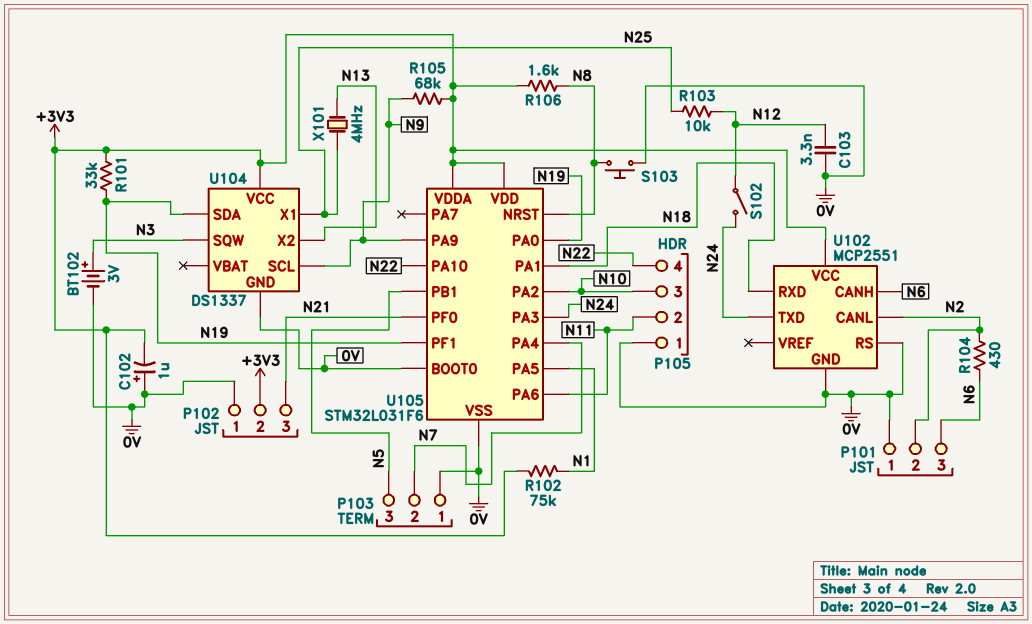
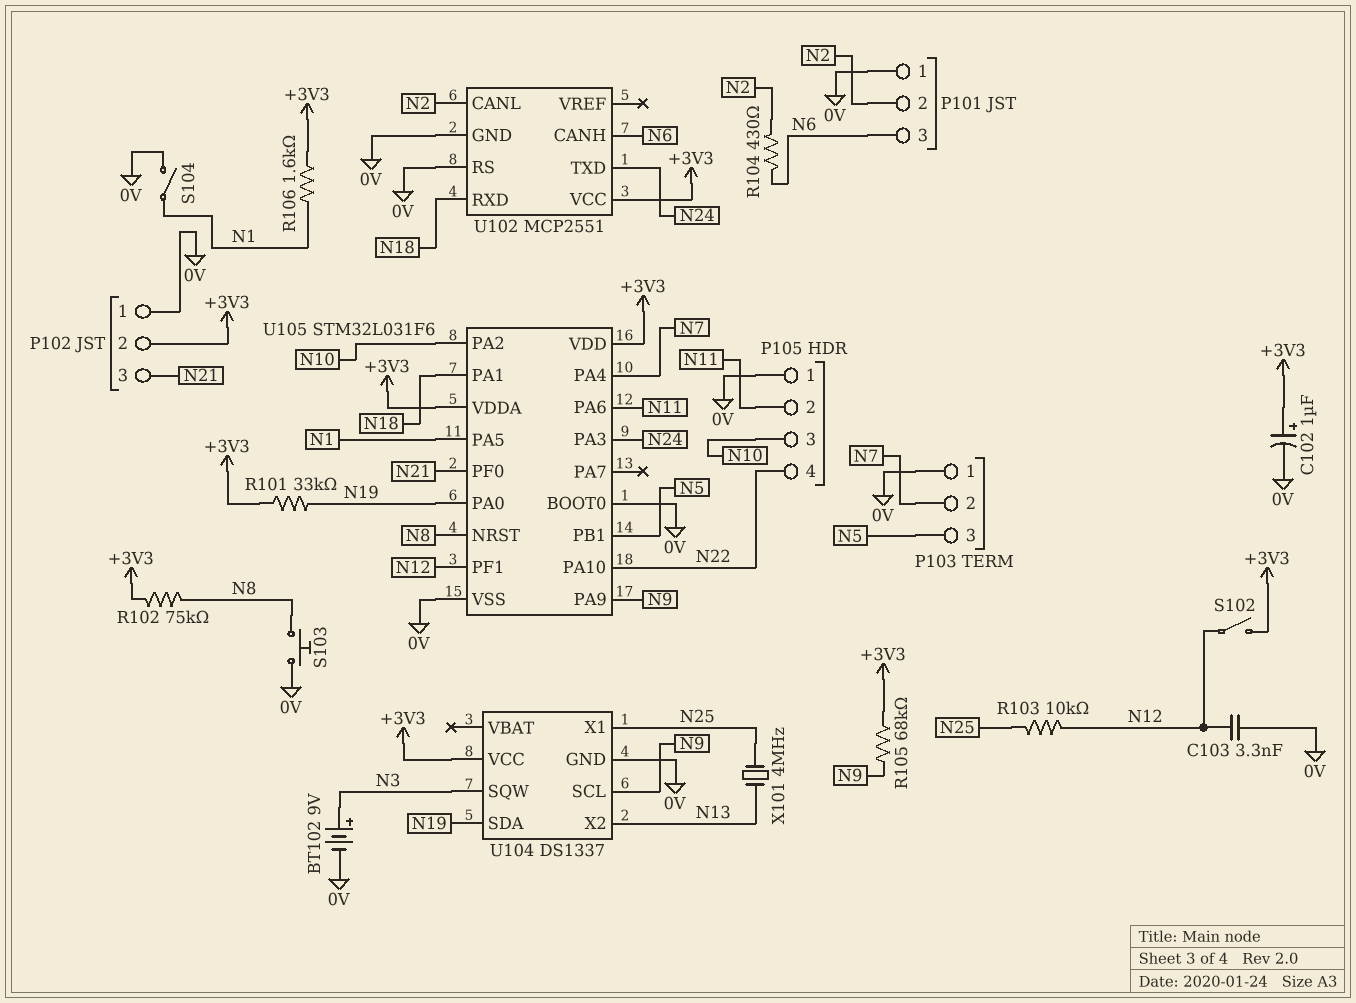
BT102: 3V (plus N3, minus 0V) -> 9V (plus N3, minus 0V)
C102: 1uF (plus 0V, minus +3V3) -> 1uF (plus +3V3, minus 0V)
R102: 75k (+3V3, N1) -> 75k (+3V3, N8)
R106: 1.6k (+3V3, N8) -> 1.6k (+3V3, N1)
S102: switch (N12, N24) -> switch (+3V3, N12)
S104: none -> switch (0V, N1)
U105 pin PF1: N19 -> N12

